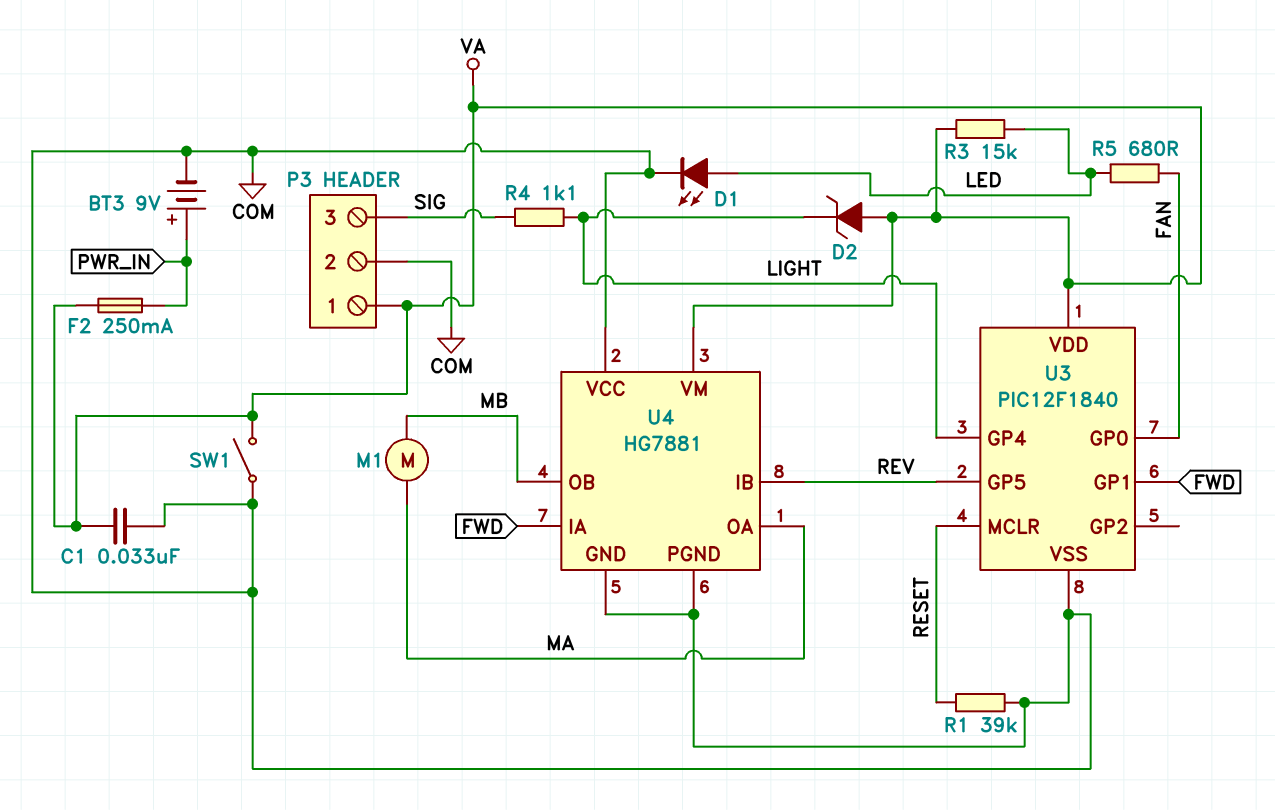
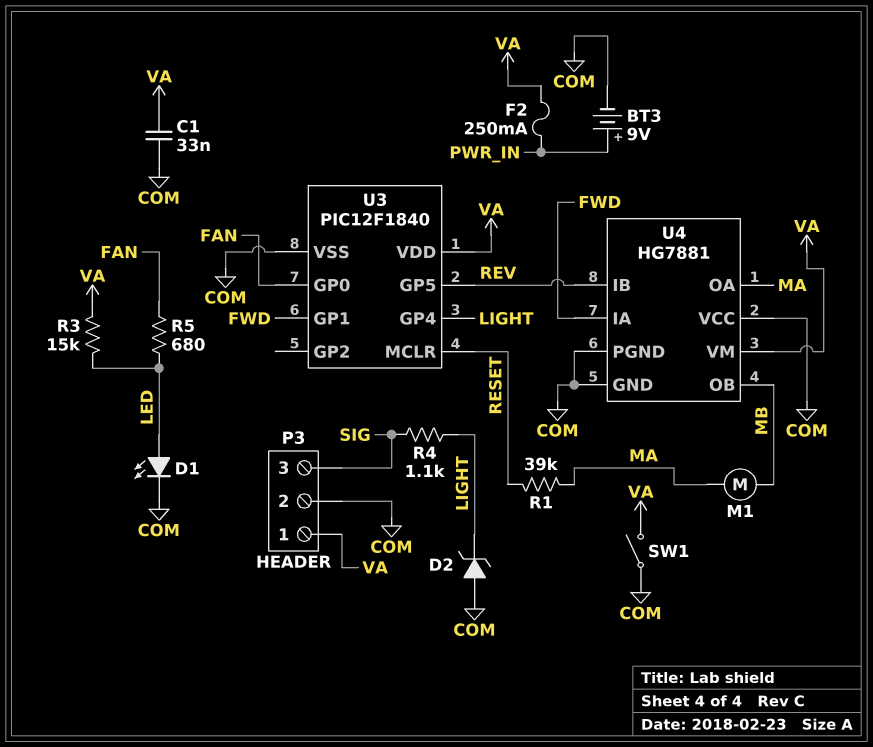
D2: zener (A VA, K LIGHT) -> zener (A COM, K LIGHT)
R1: 39k (COM, RESET) -> 39k (MA, RESET)

